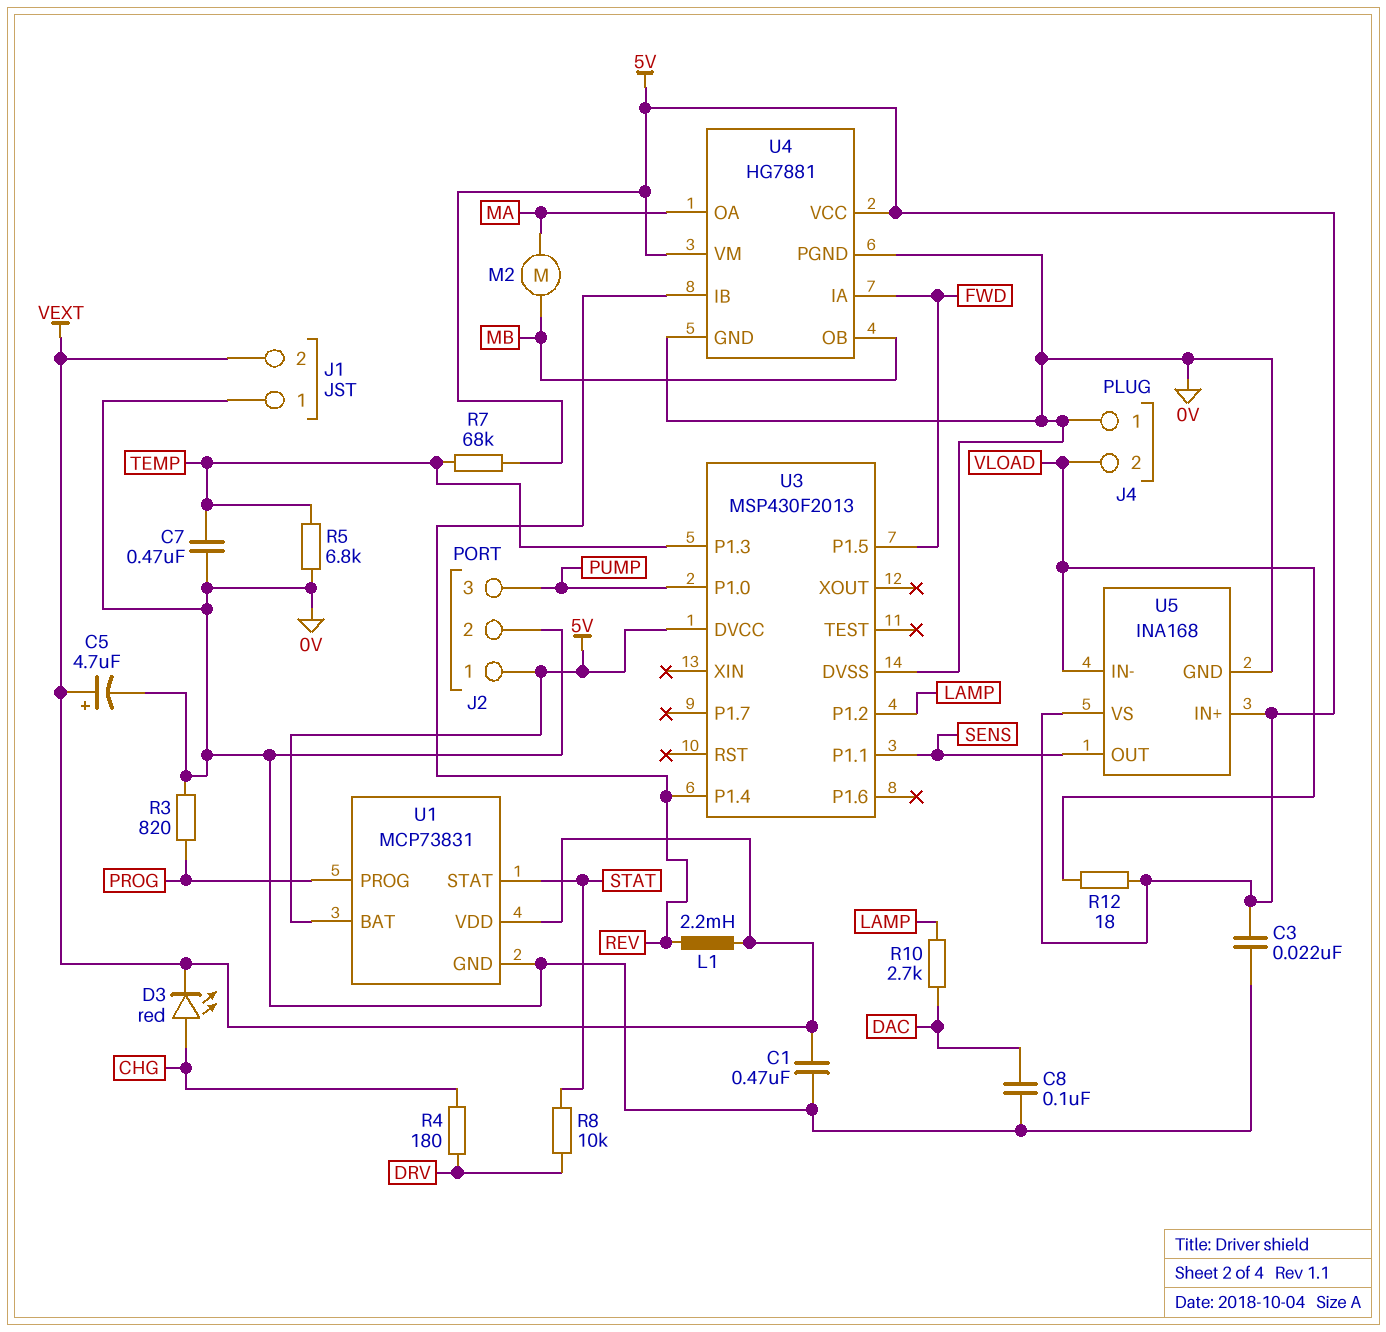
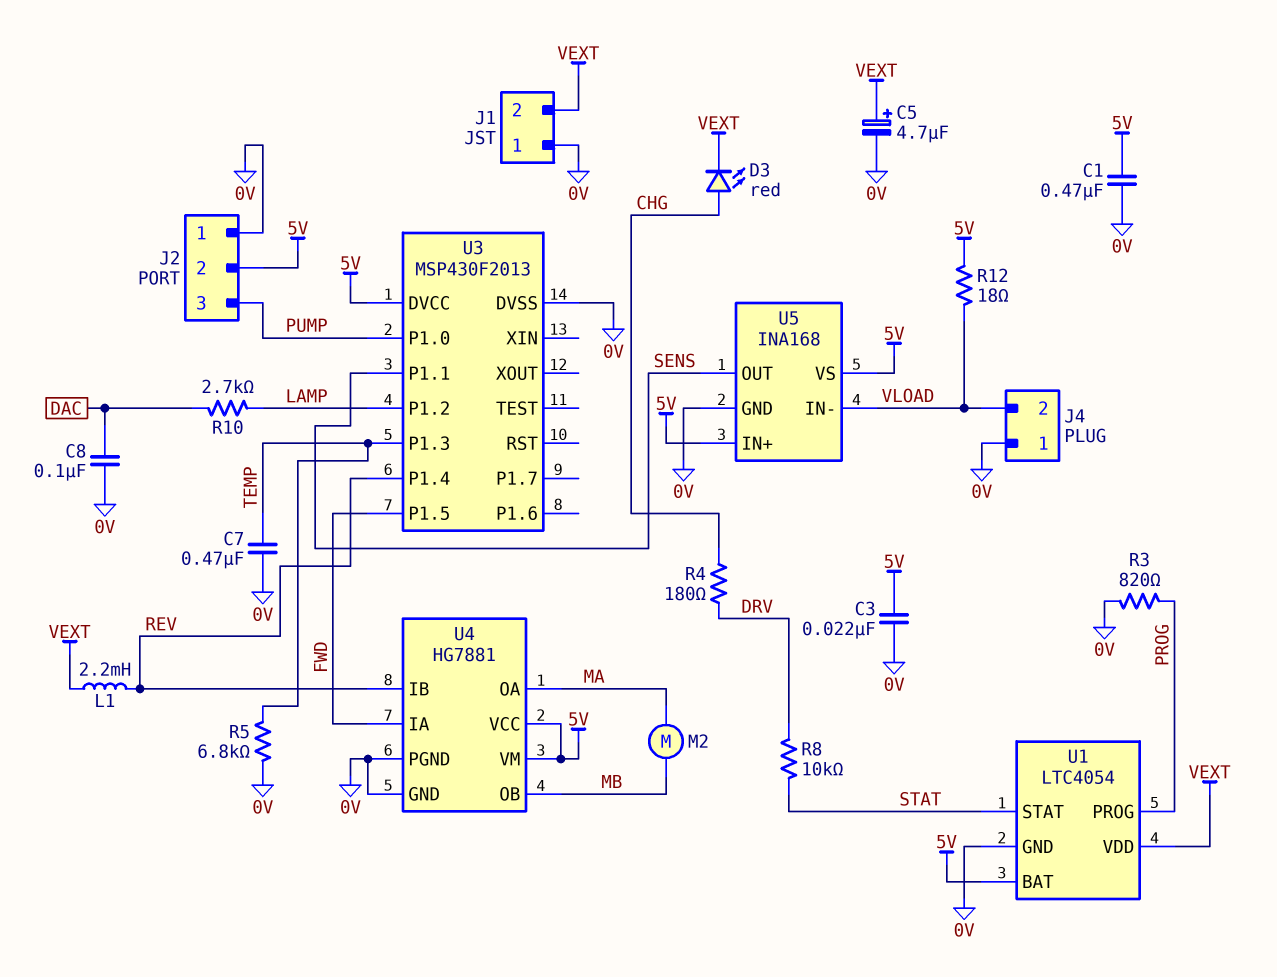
C1: 470nF (0V, VEXT) -> 470nF (0V, 5V)
J2 pin 1: 5V -> 0V
J2 pin 2: 0V -> 5V
R7: 68k (5V, TEMP) -> none
U1: MCP73831 -> LTC4054

